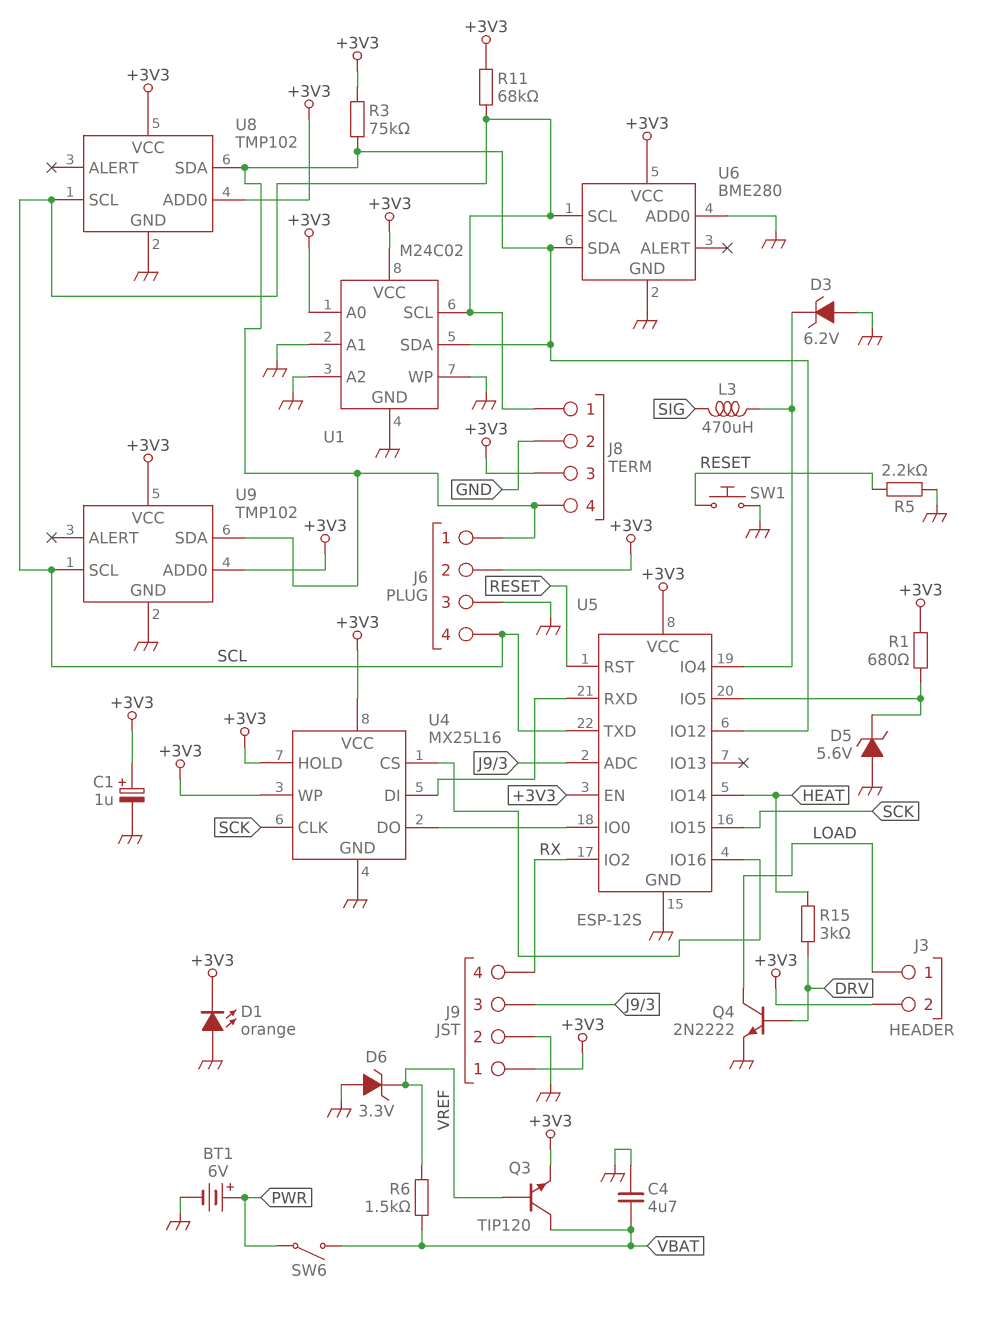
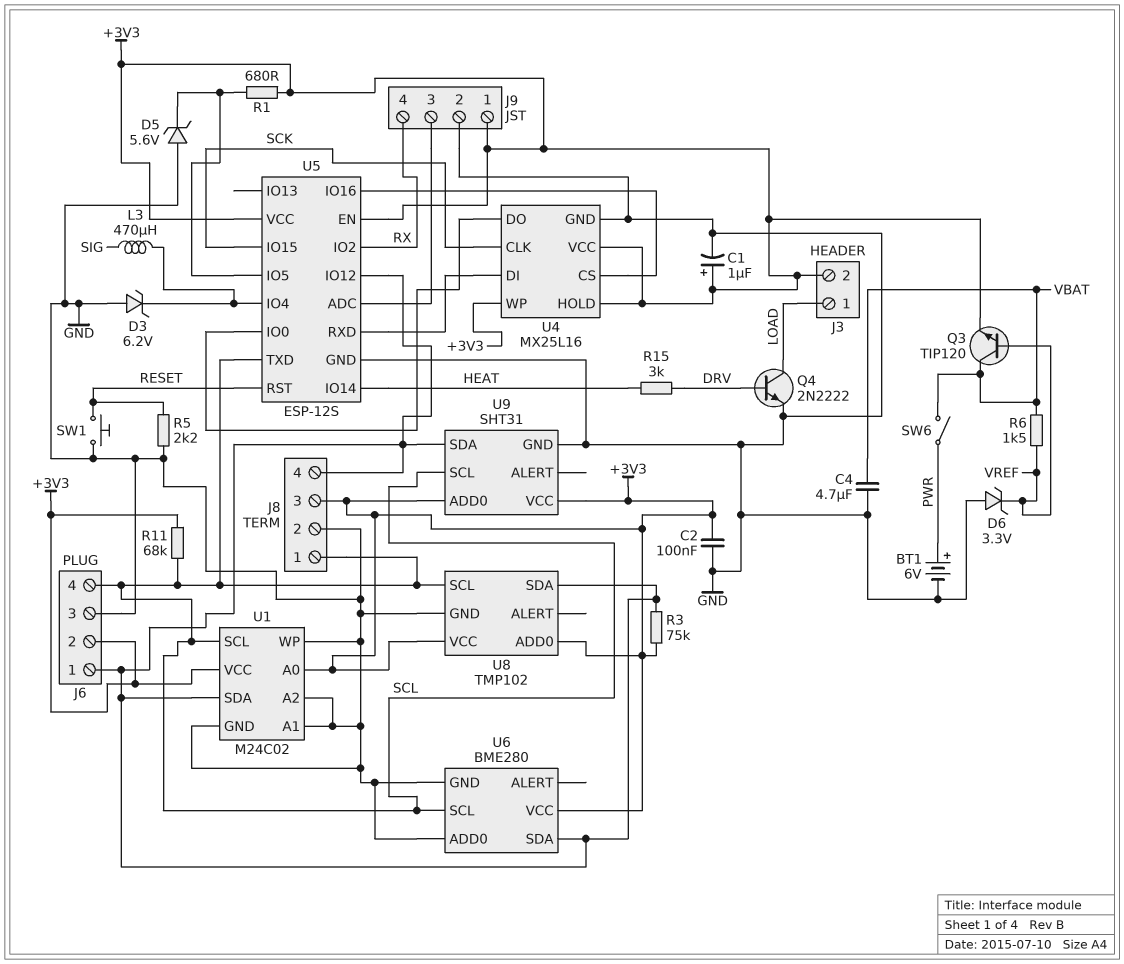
C2: none -> 100nF (+3V3, GND)
D1: LED orange (A GND, K +3V3) -> none
U9: TMP102 -> SHT31

